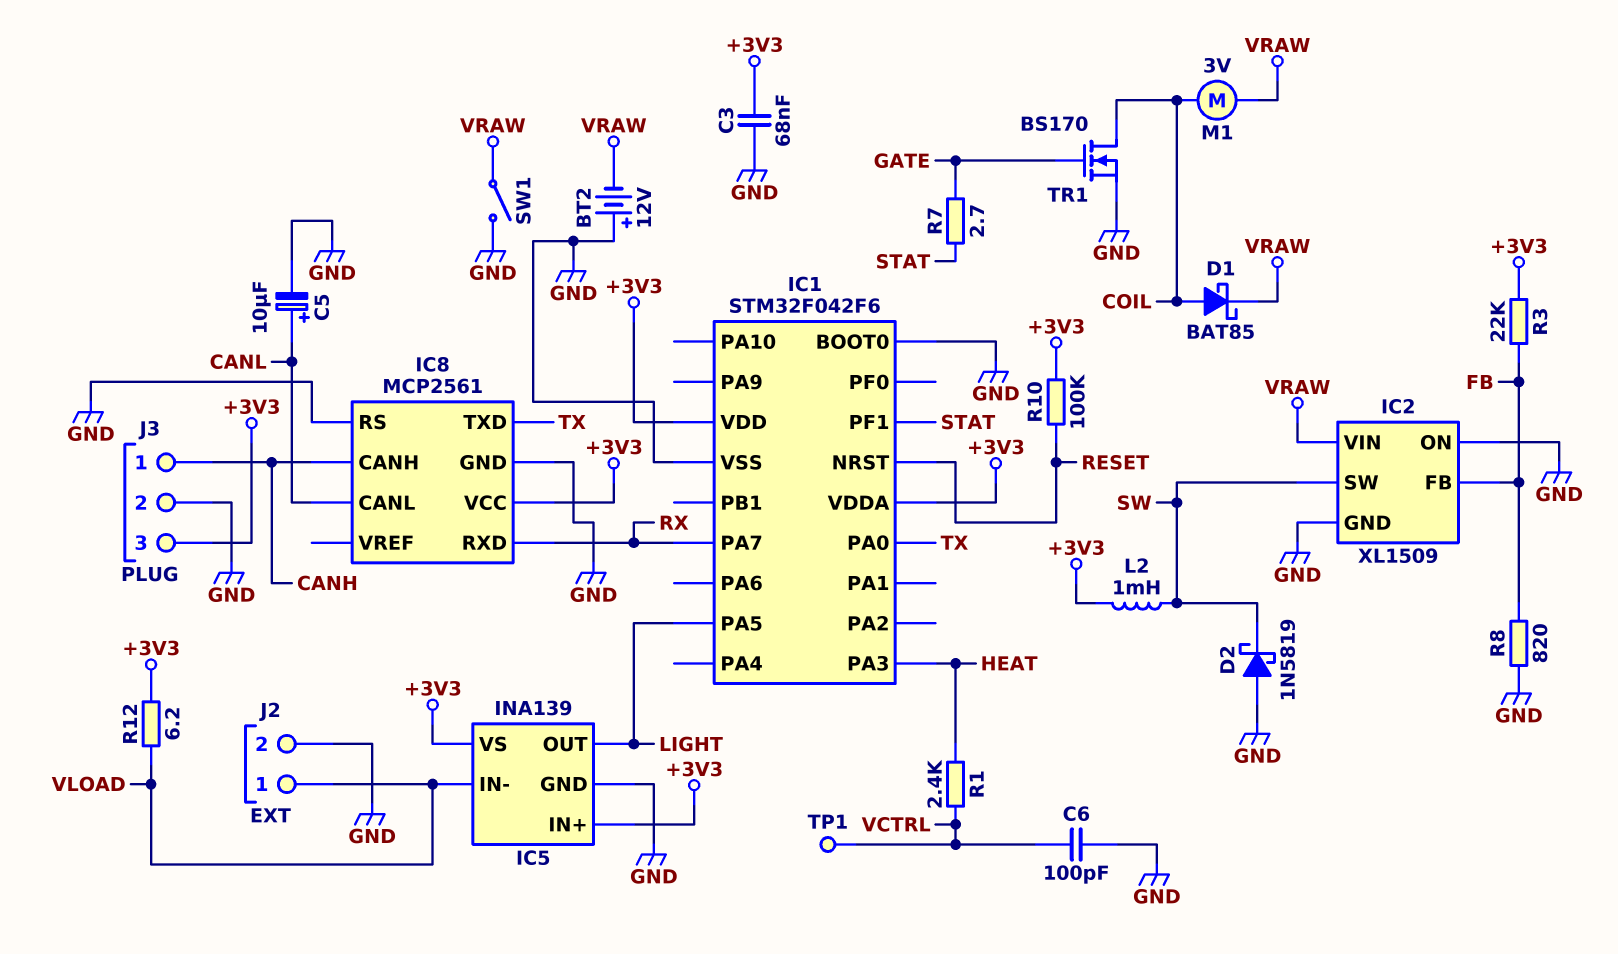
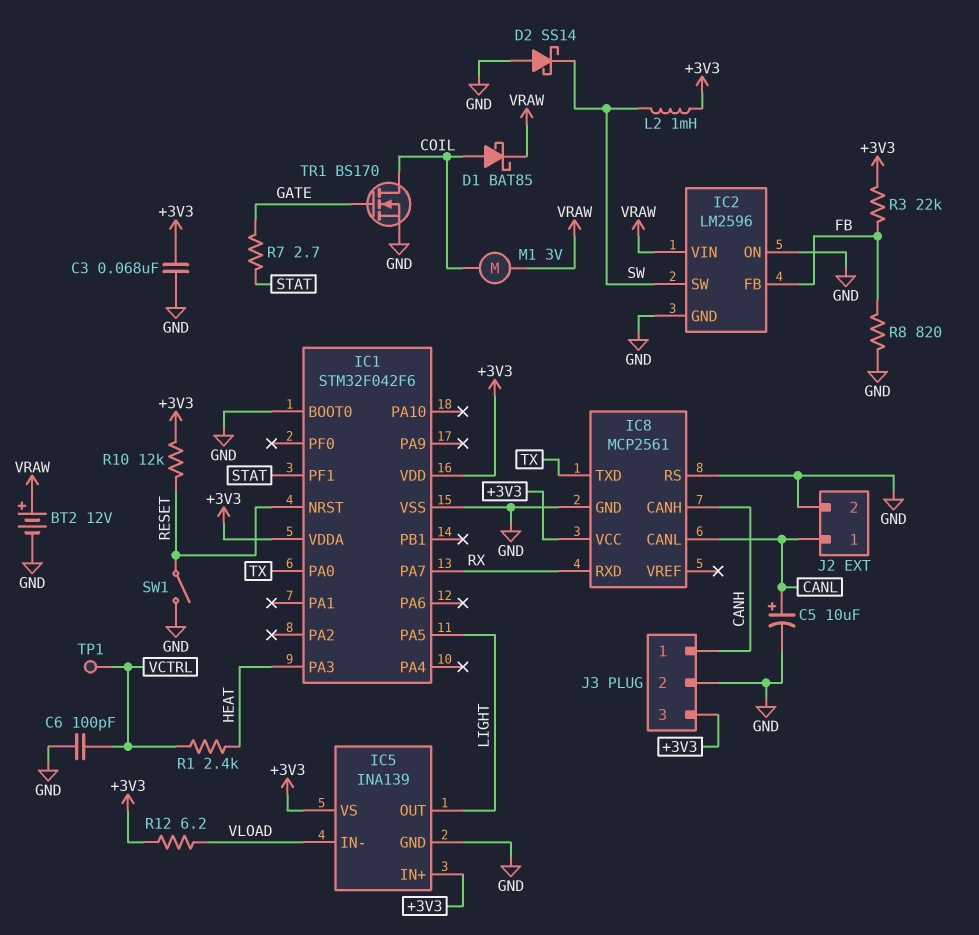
BT2: 12V (plus GND, minus VRAW) -> 12V (plus VRAW, minus GND)
D2: schottky 1N5819 (A GND, K SW) -> schottky SS14 (A GND, K SW)
IC2: XL1509 -> LM2596
J2 pin 1: VLOAD -> CANL
R10: 100k (+3V3, RESET) -> 12k (+3V3, RESET)
SW1: switch (GND, VRAW) -> switch (GND, RESET)

